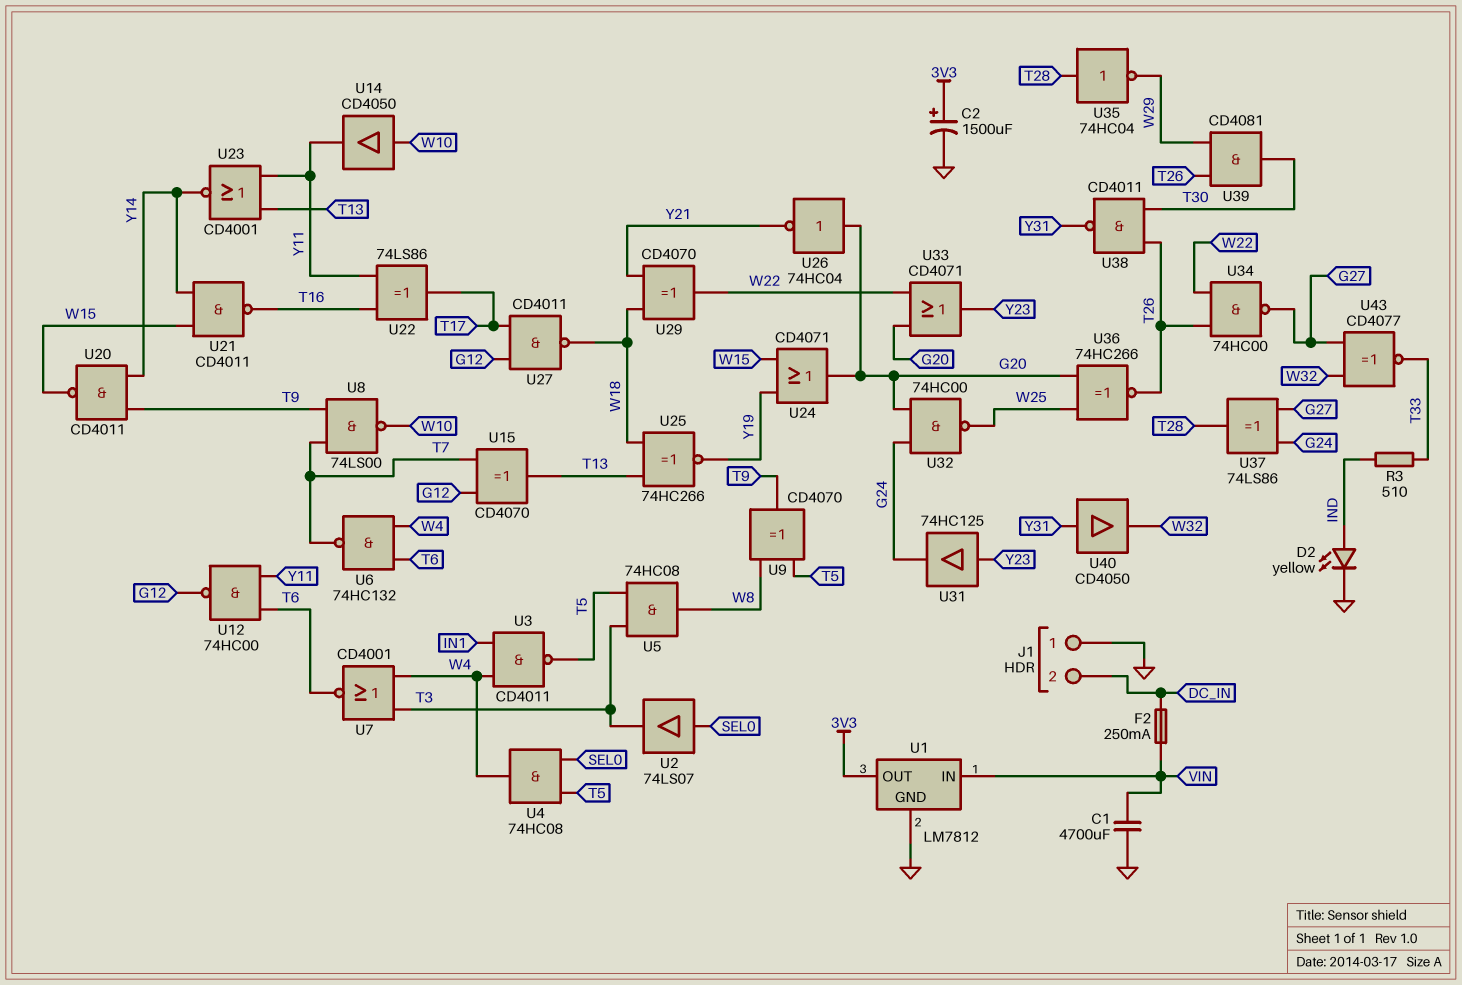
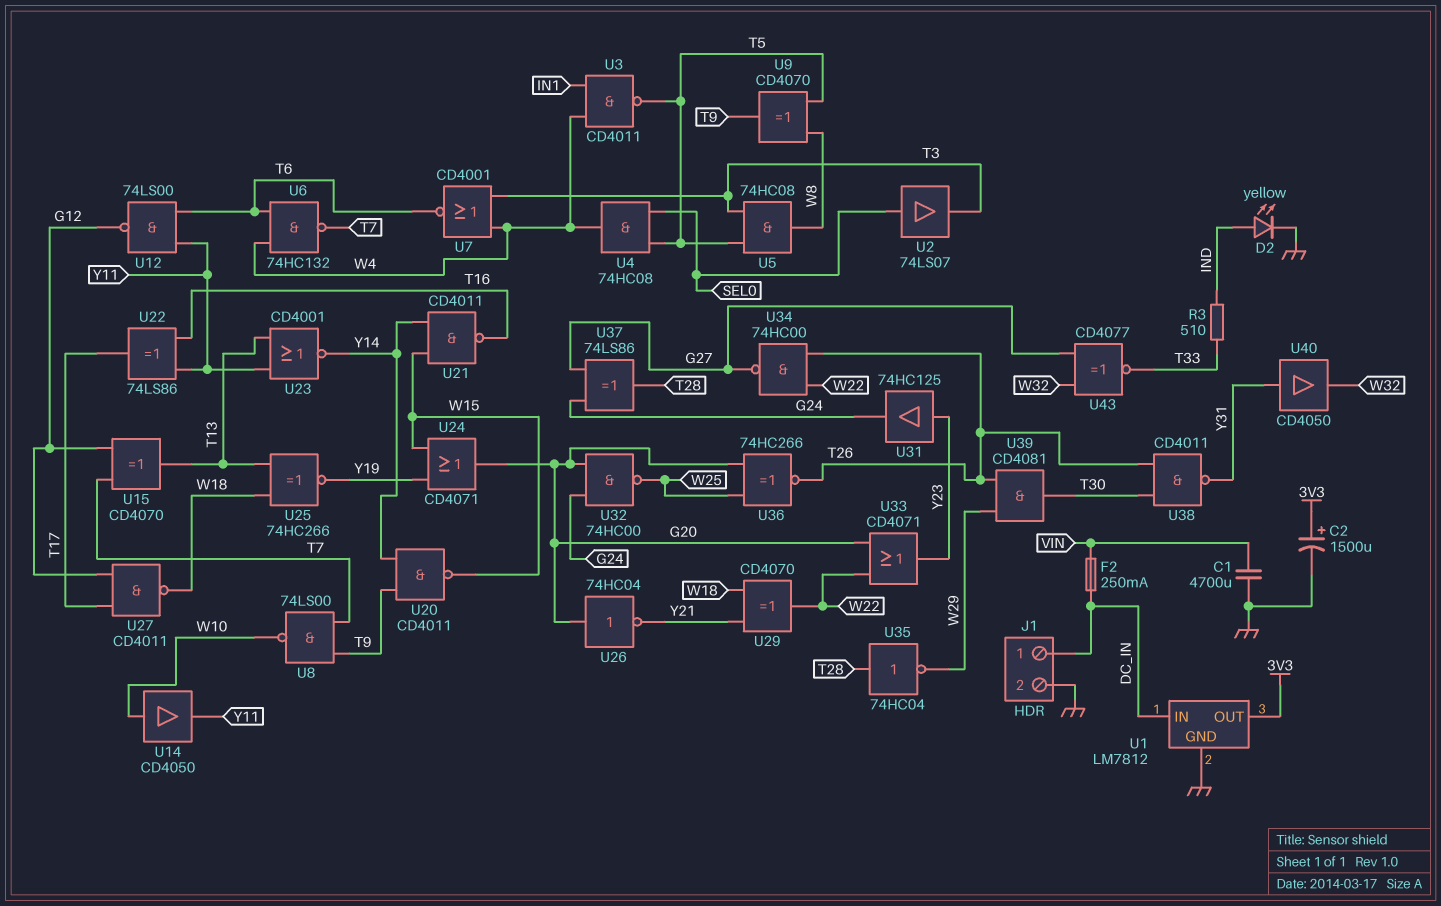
J1 pin 1: GND -> DC_IN
J1 pin 2: DC_IN -> GND
U1 pin IN: VIN -> DC_IN
U12: NAND 74HC00 (in T6, in Y11, out G12) -> NAND 74LS00 (in T6, in Y11, out G12)

